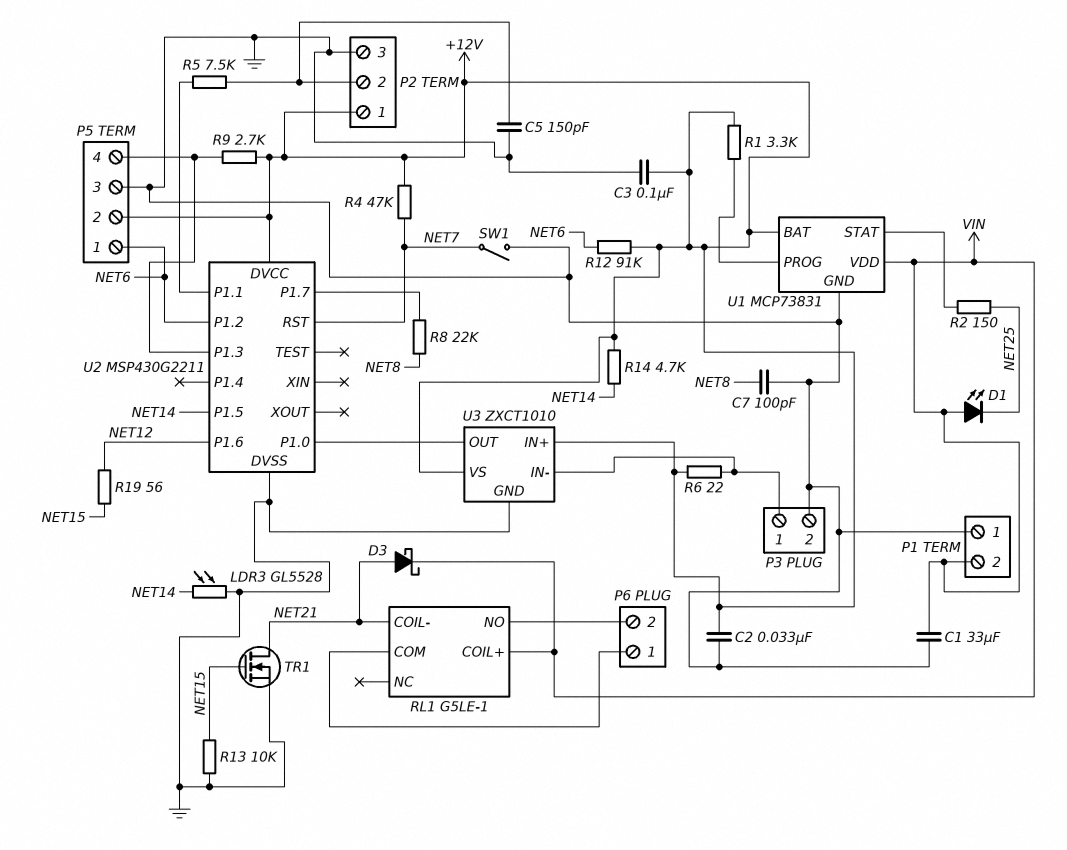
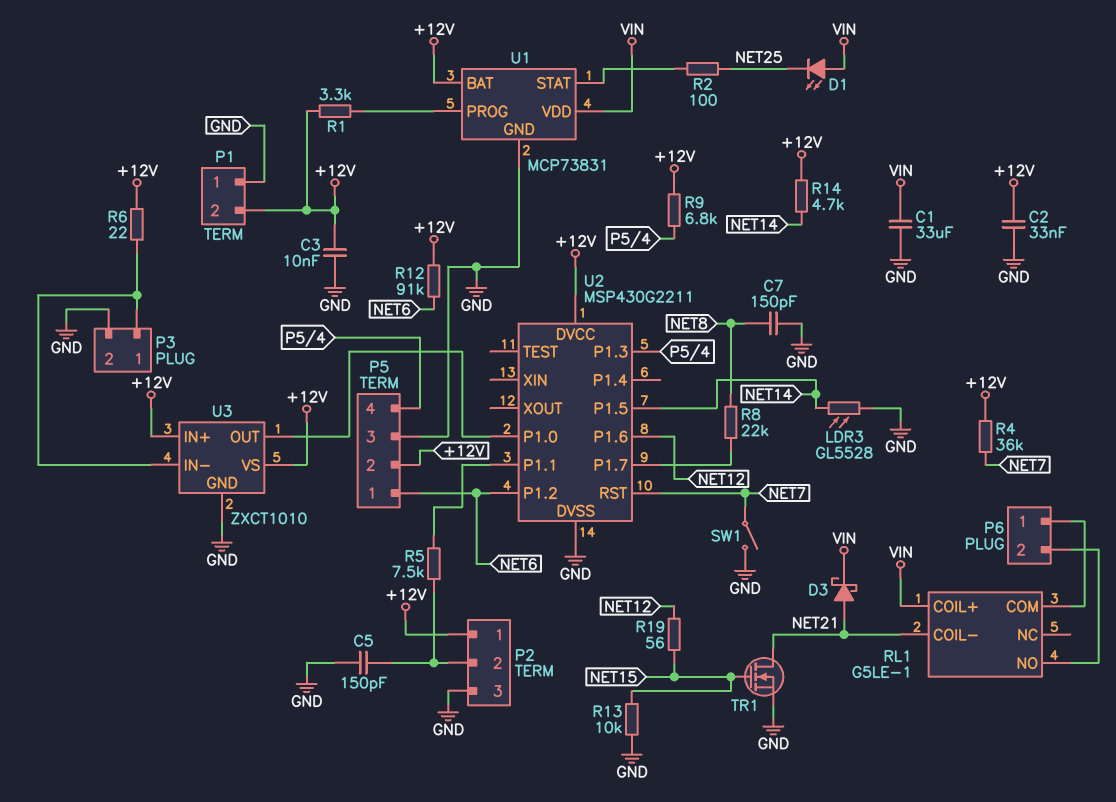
C3: 100nF (+12V, GND) -> 10nF (+12V, GND)
C7: 100pF (GND, NET8) -> 150pF (GND, NET8)
P1 pin 2: VIN -> +12V
R2: 150 (NET25, U1/STAT) -> 100 (NET25, U1/STAT)
R4: 47k (+12V, NET7) -> 36k (+12V, NET7)
R9: 2.7k (+12V, P5/4) -> 6.8k (+12V, P5/4)

